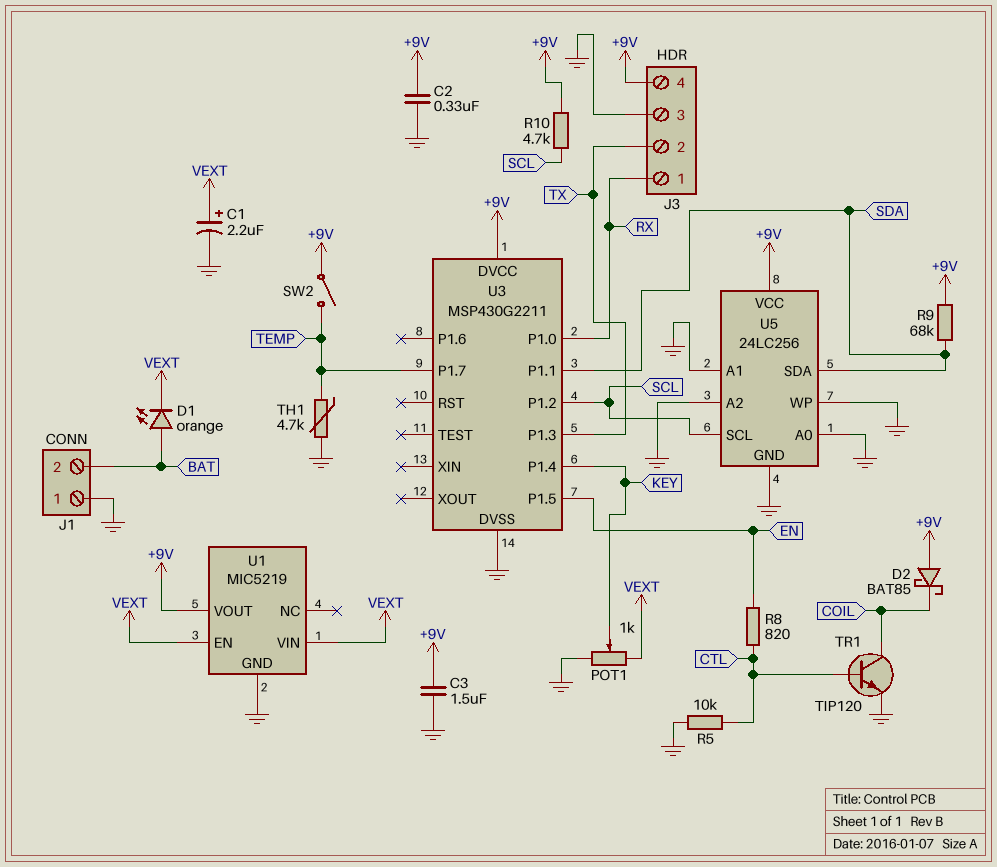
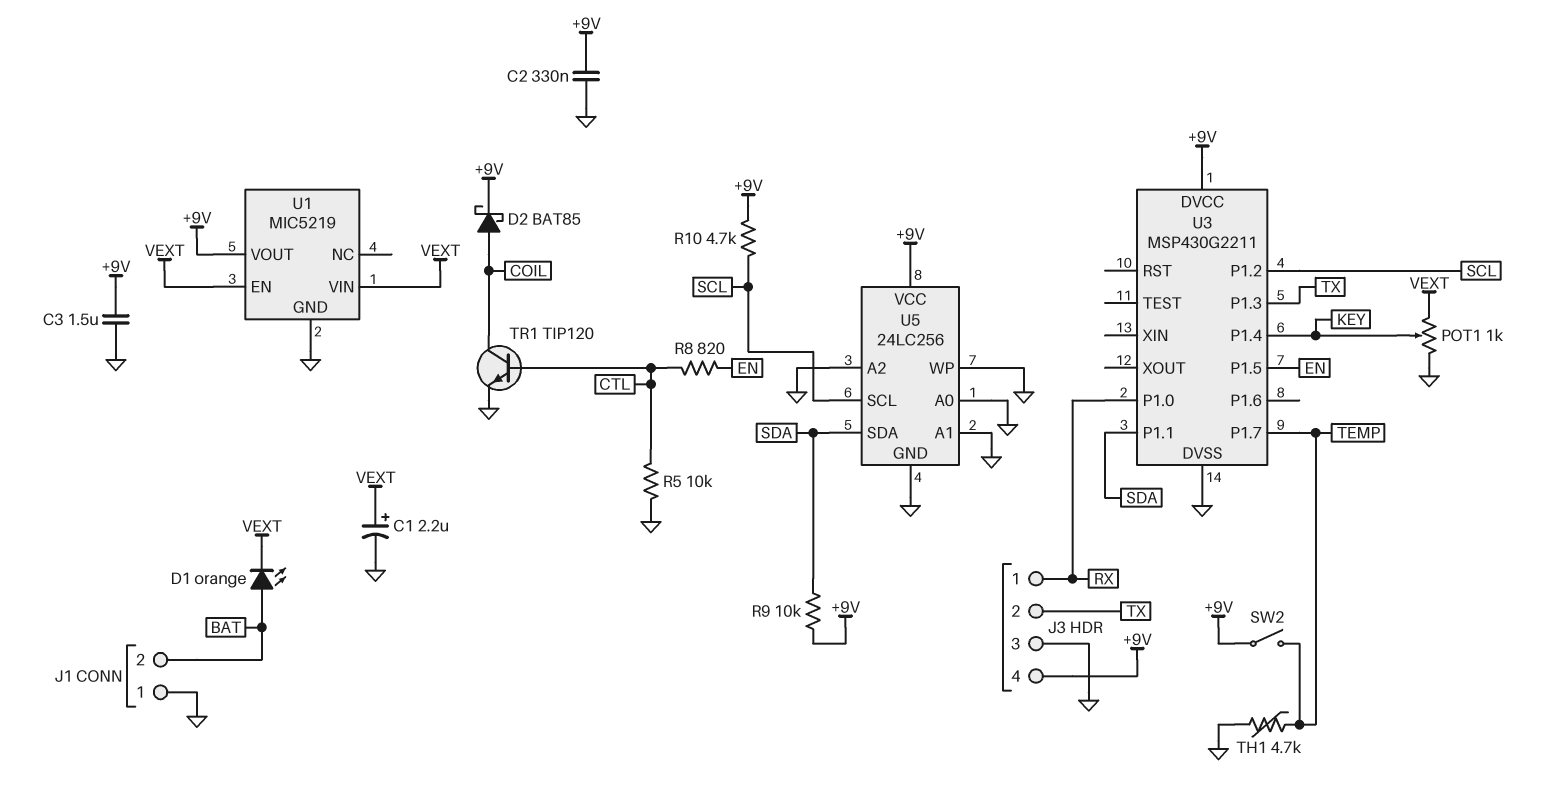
D2: schottky BAT85 (A +9V, K COIL) -> schottky BAT85 (A COIL, K +9V)
R9: 68k (+9V, SDA) -> 10k (+9V, SDA)

